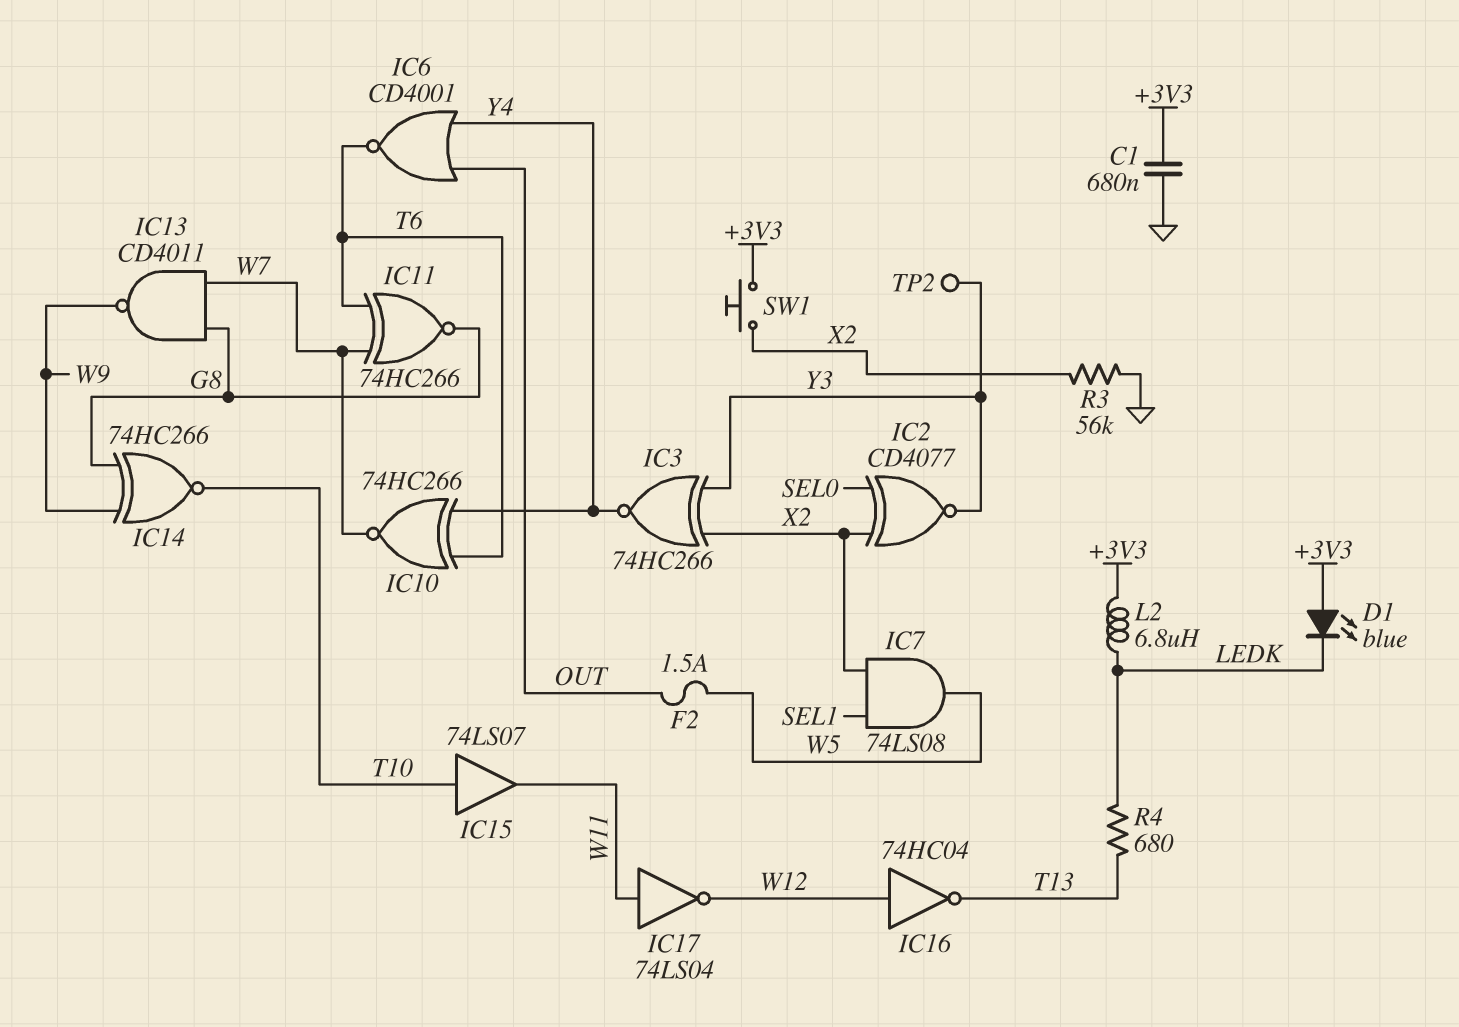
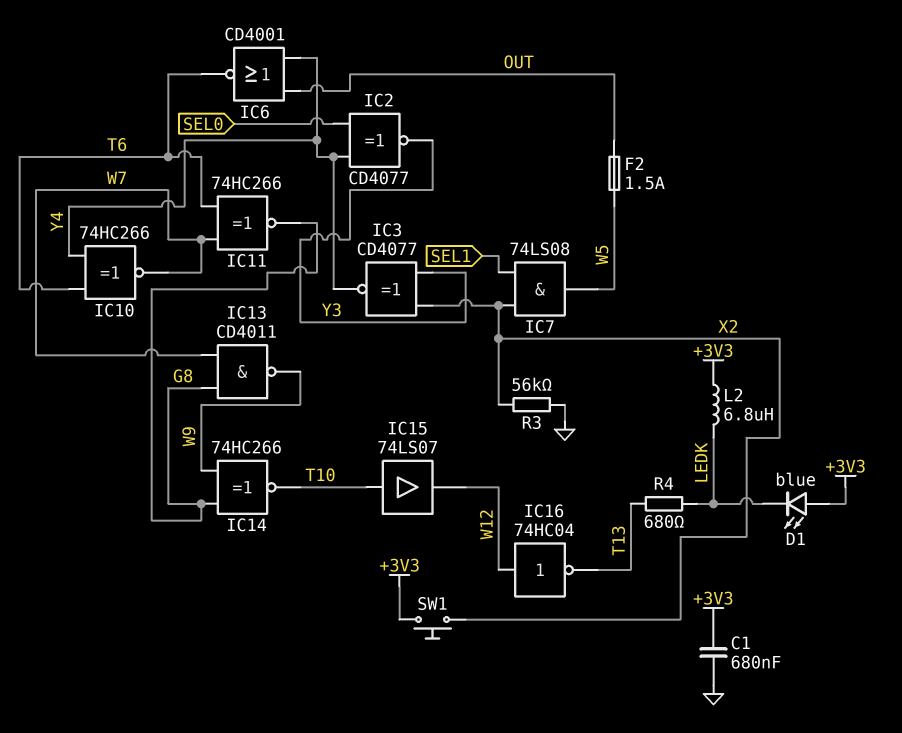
IC2: XNOR CD4077 (in SEL0, in X2, out Y3) -> XNOR CD4077 (in SEL0, in Y4, out Y3)
IC3: XNOR 74HC266 (in X2, in Y3, out Y4) -> XNOR CD4077 (in X2, in Y3, out Y4)
IC15: buffer 74LS07 (in T10, out W11) -> buffer 74LS07 (in T10, out W12)
IC17: NOT 74LS04 (in W11, out W12) -> none
TP2: test point (Y3) -> none

